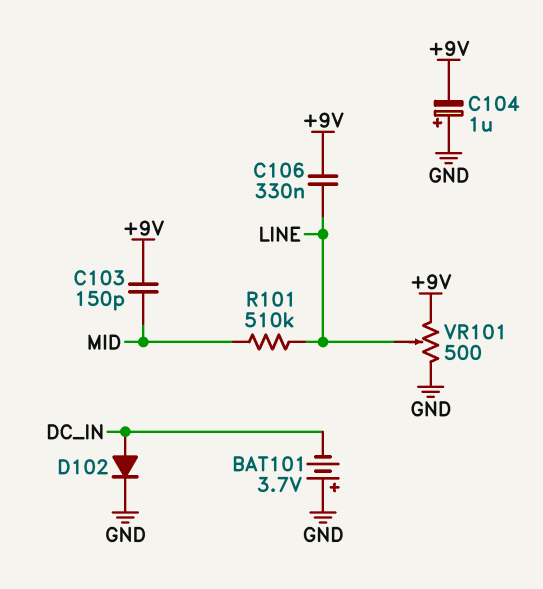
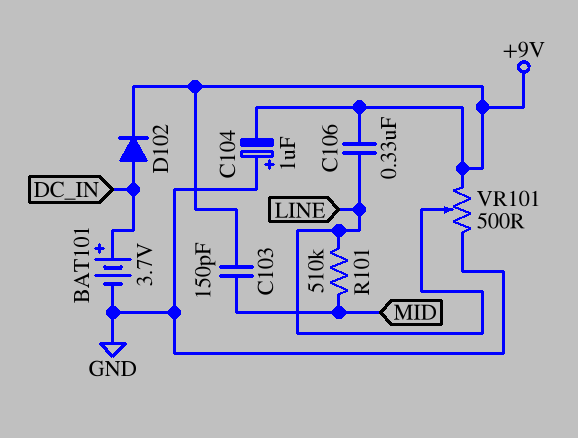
BAT101: 3.7V (plus GND, minus DC_IN) -> 3.7V (plus DC_IN, minus GND)
D102: diode (A DC_IN, K GND) -> diode (A DC_IN, K +9V)

